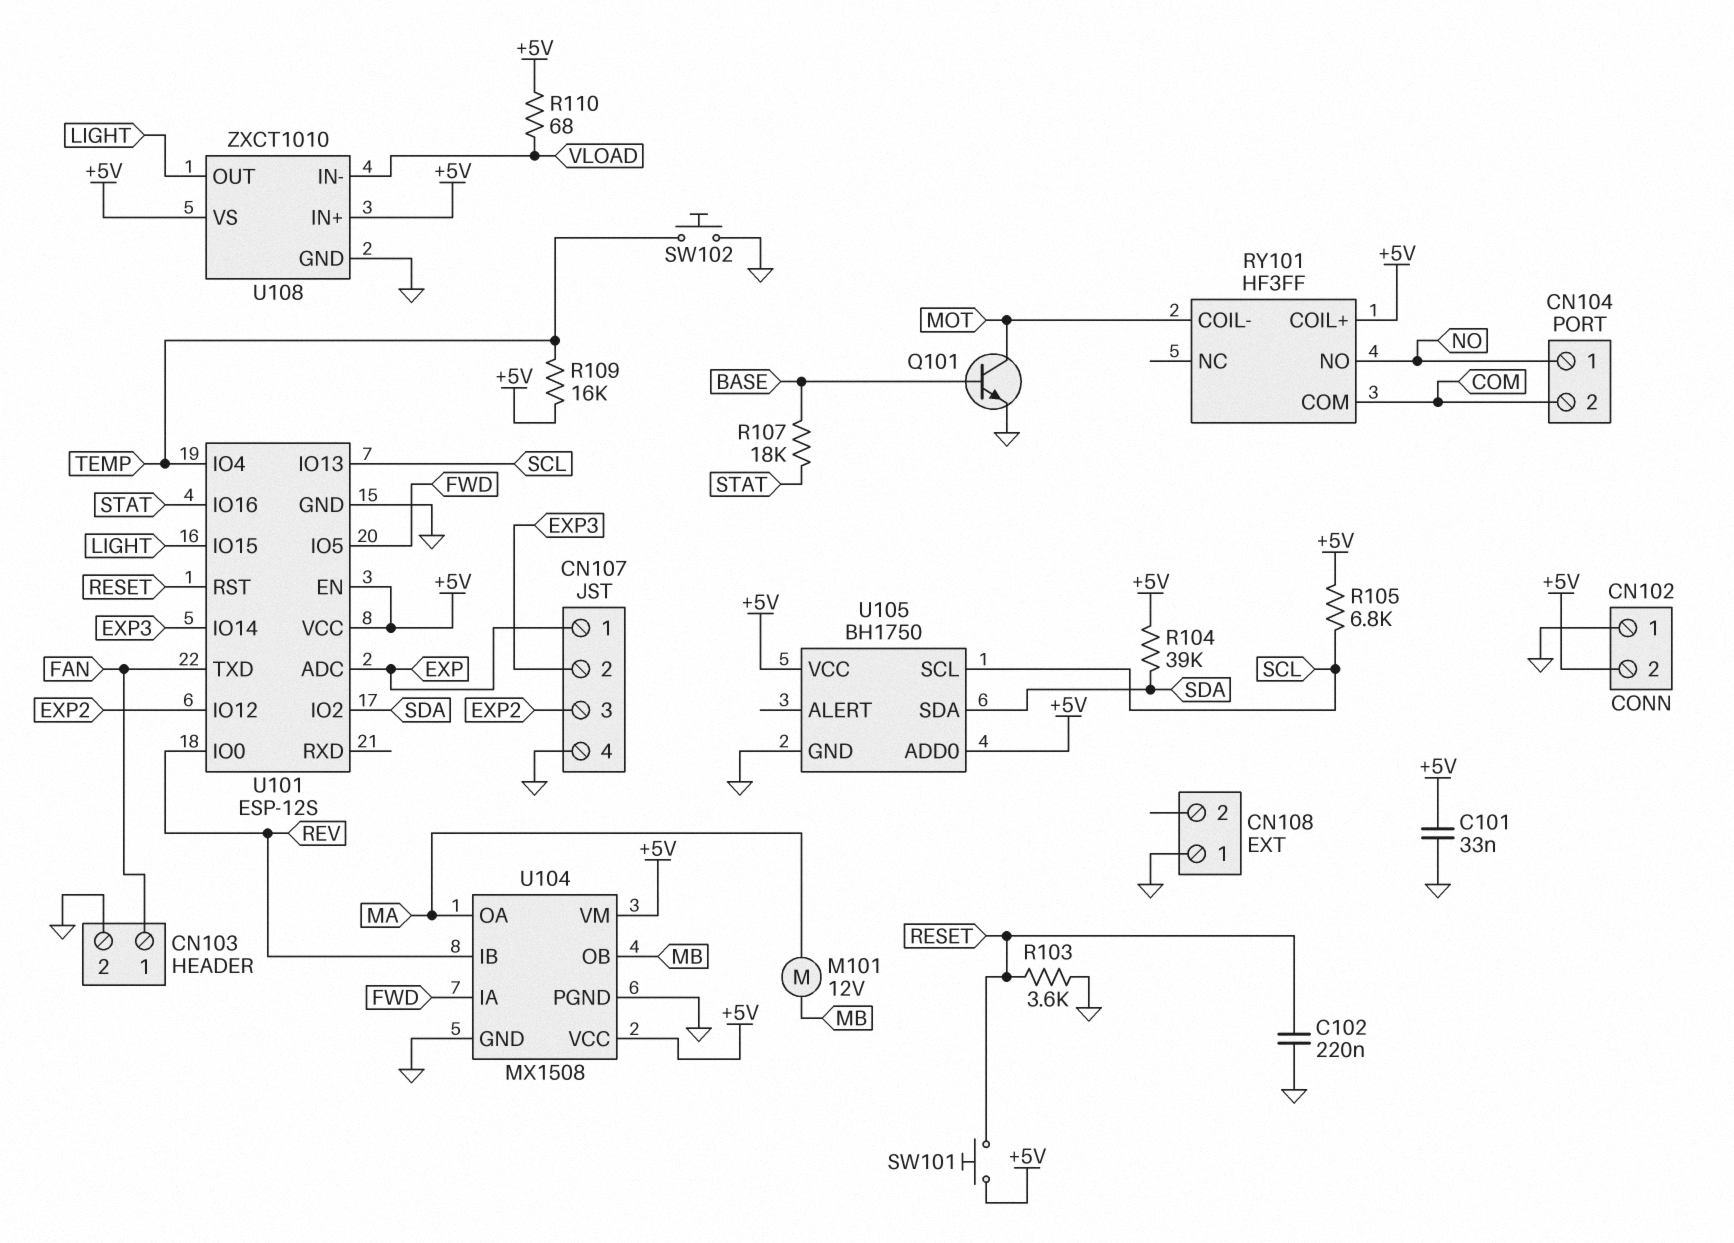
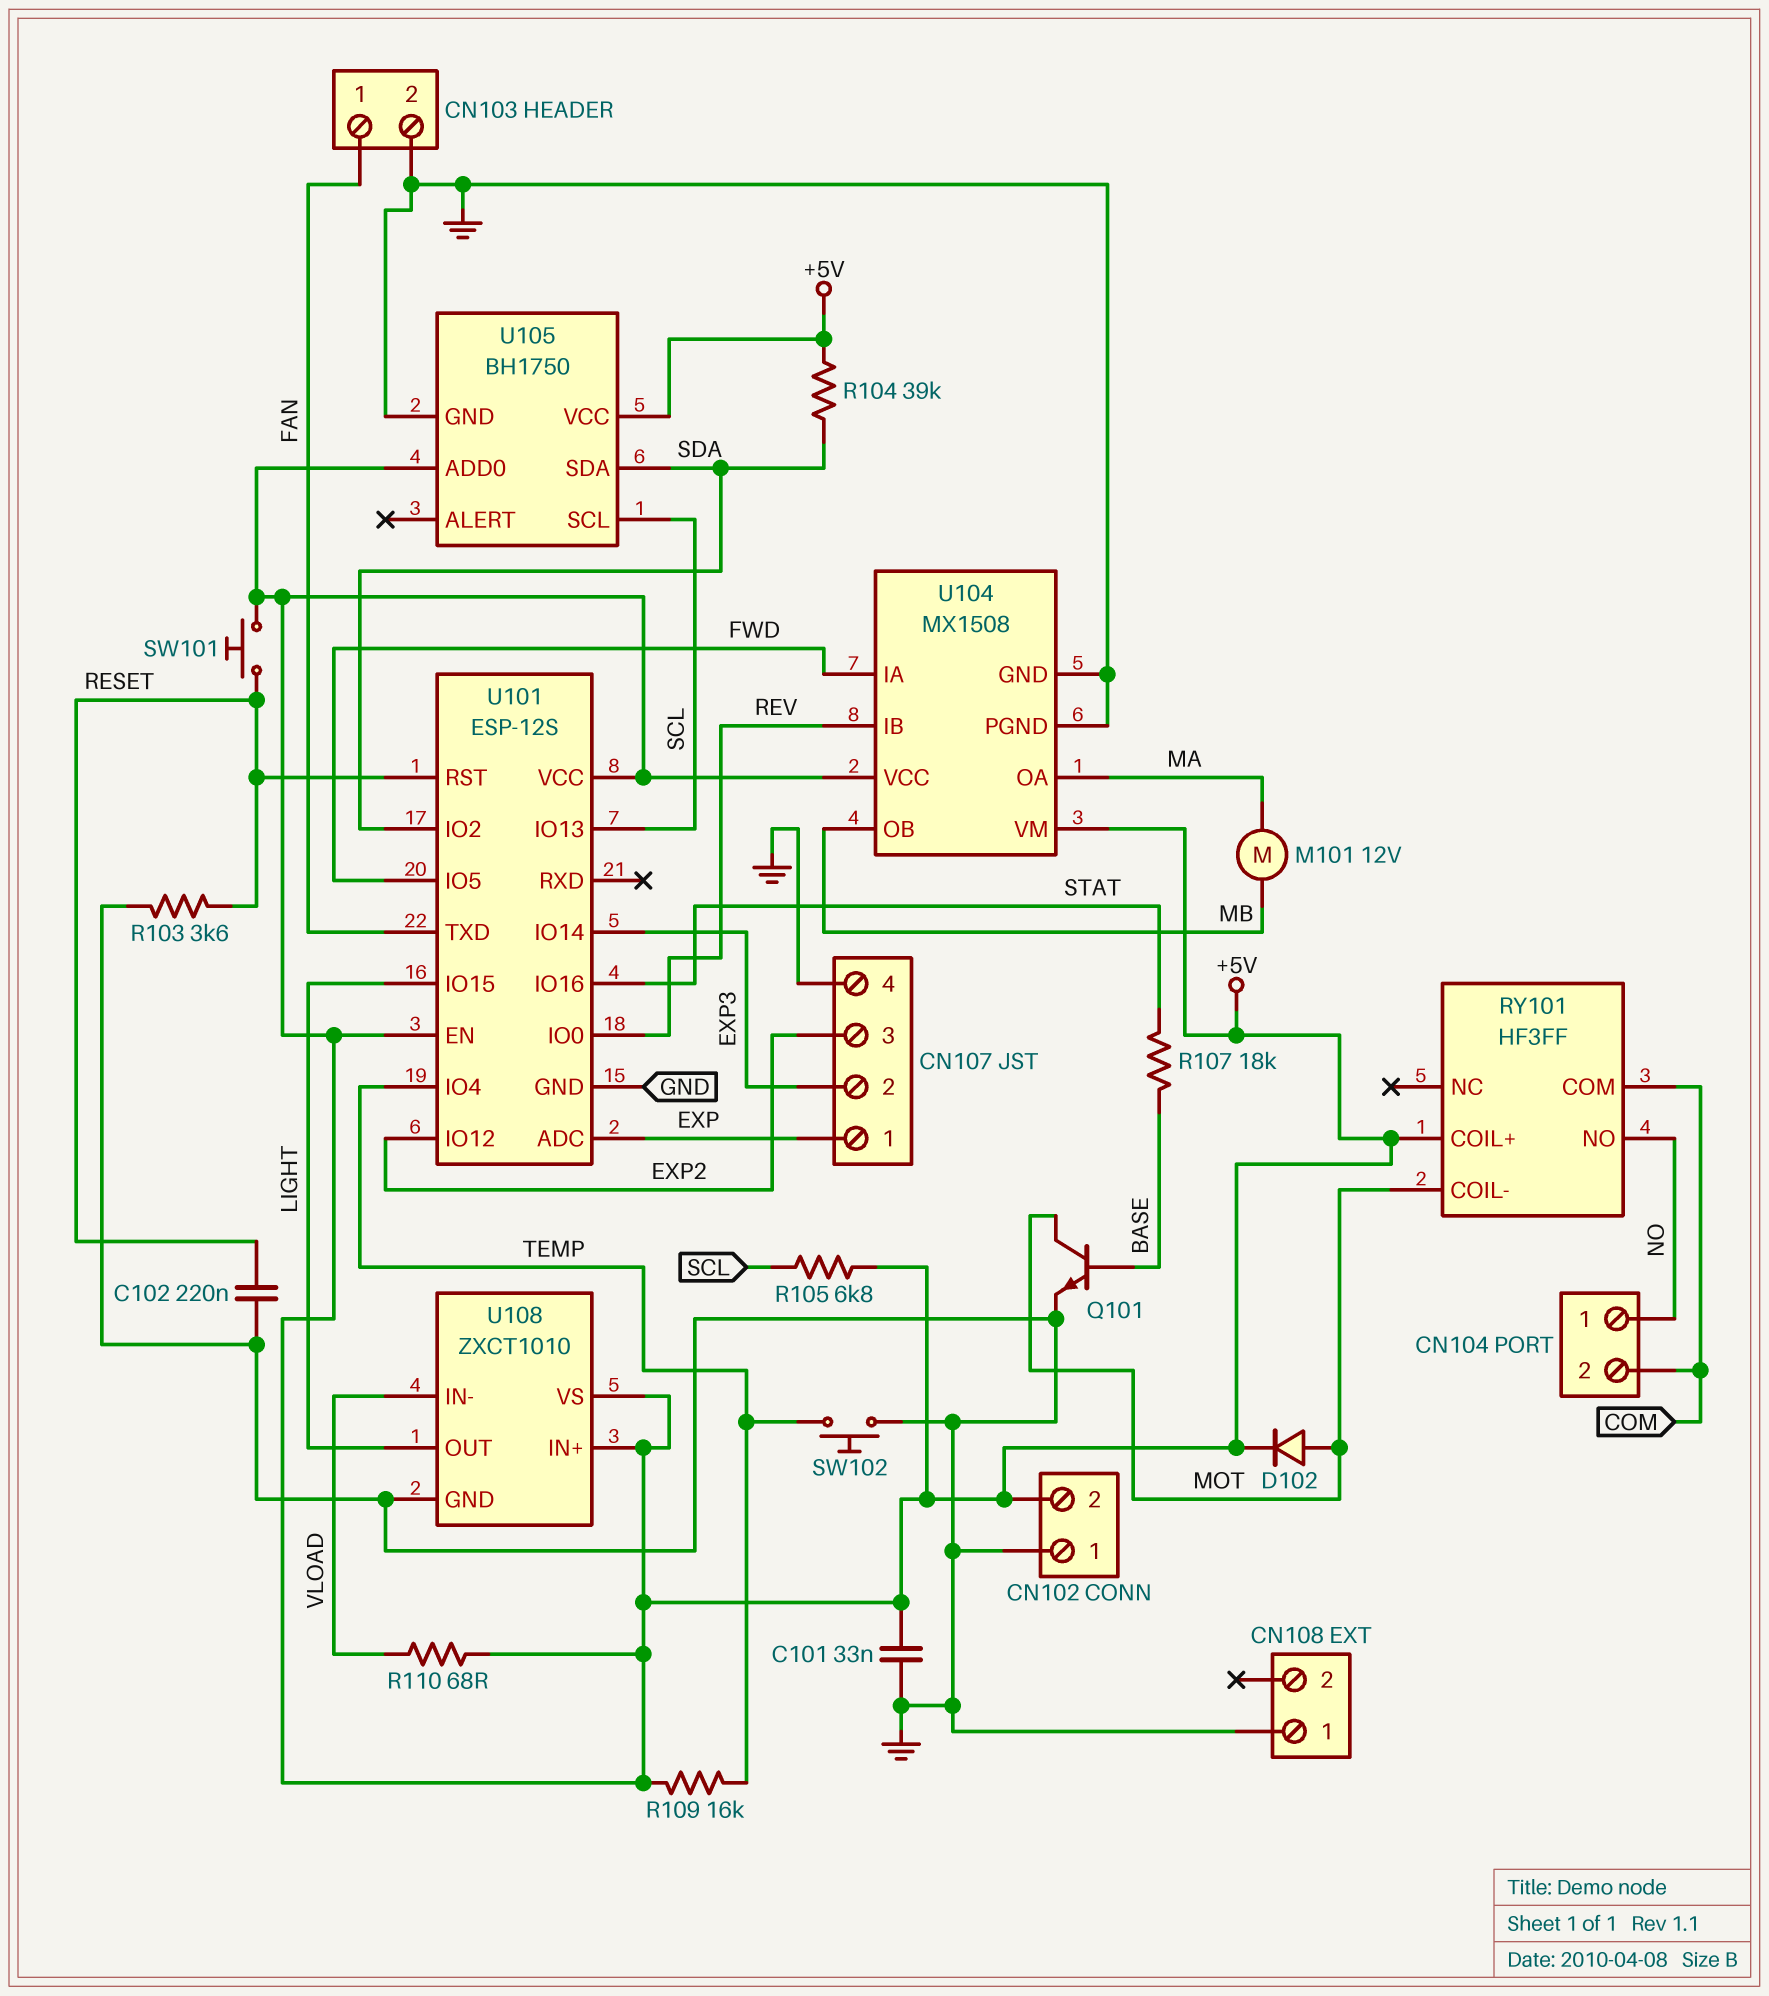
D102: none -> diode (A MOT, K +5V)

